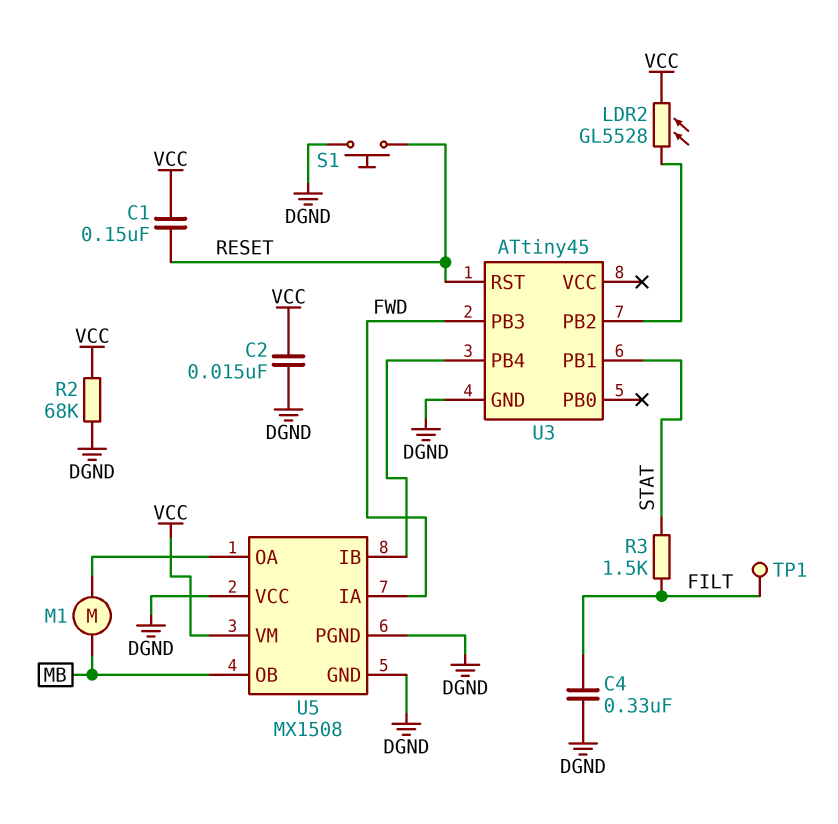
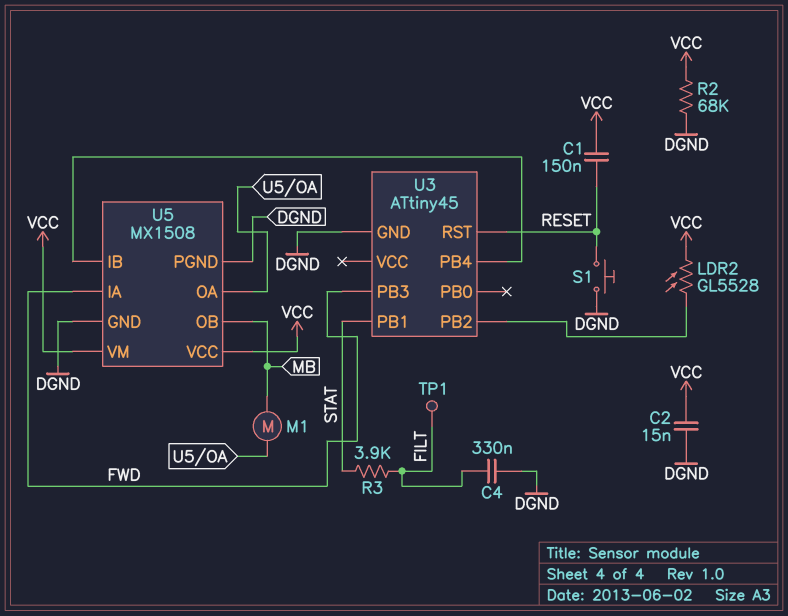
R3: 1.5k (FILT, STAT) -> 3.9k (FILT, STAT)
U5 pin VCC: DGND -> VCC

